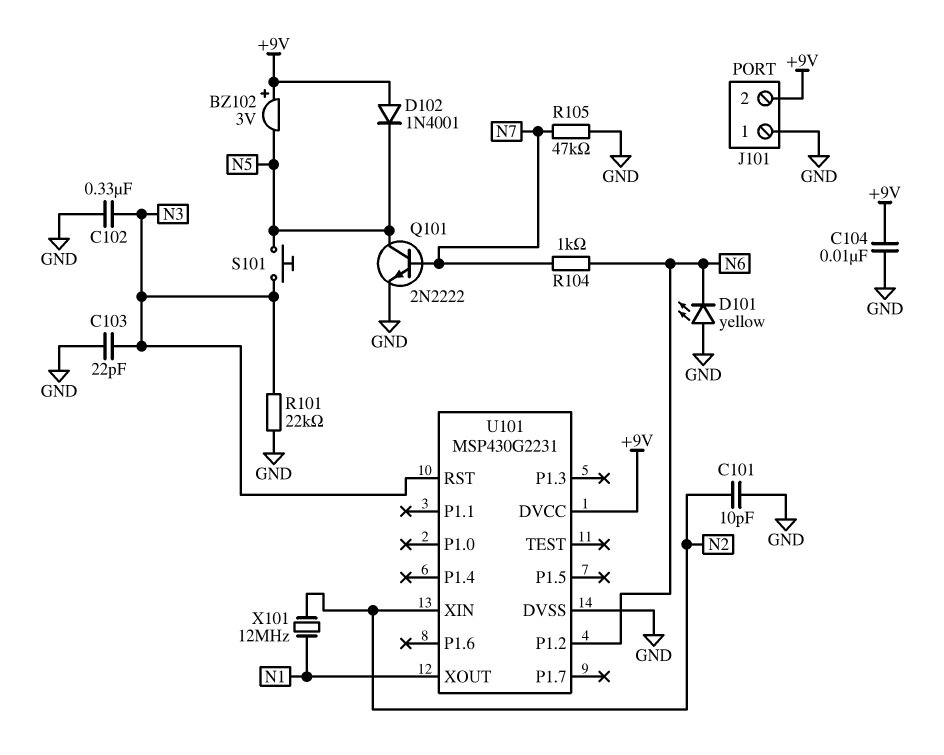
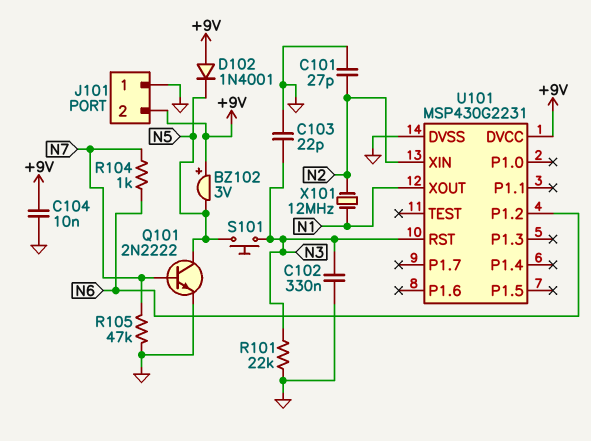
C101: 10pF (GND, N2) -> 27pF (GND, N2)
D101: LED yellow (A GND, K N6) -> none

